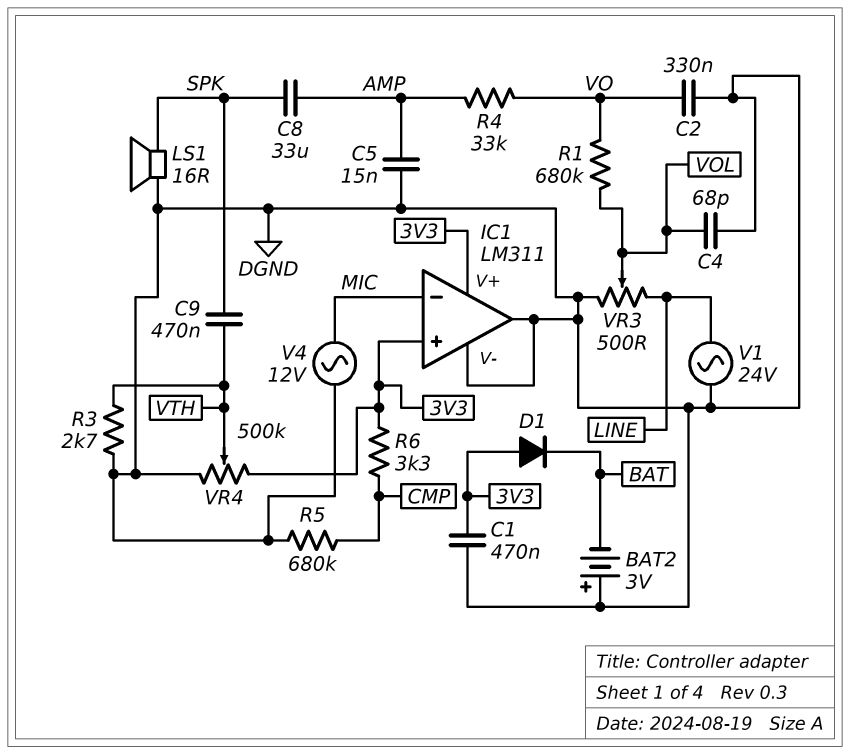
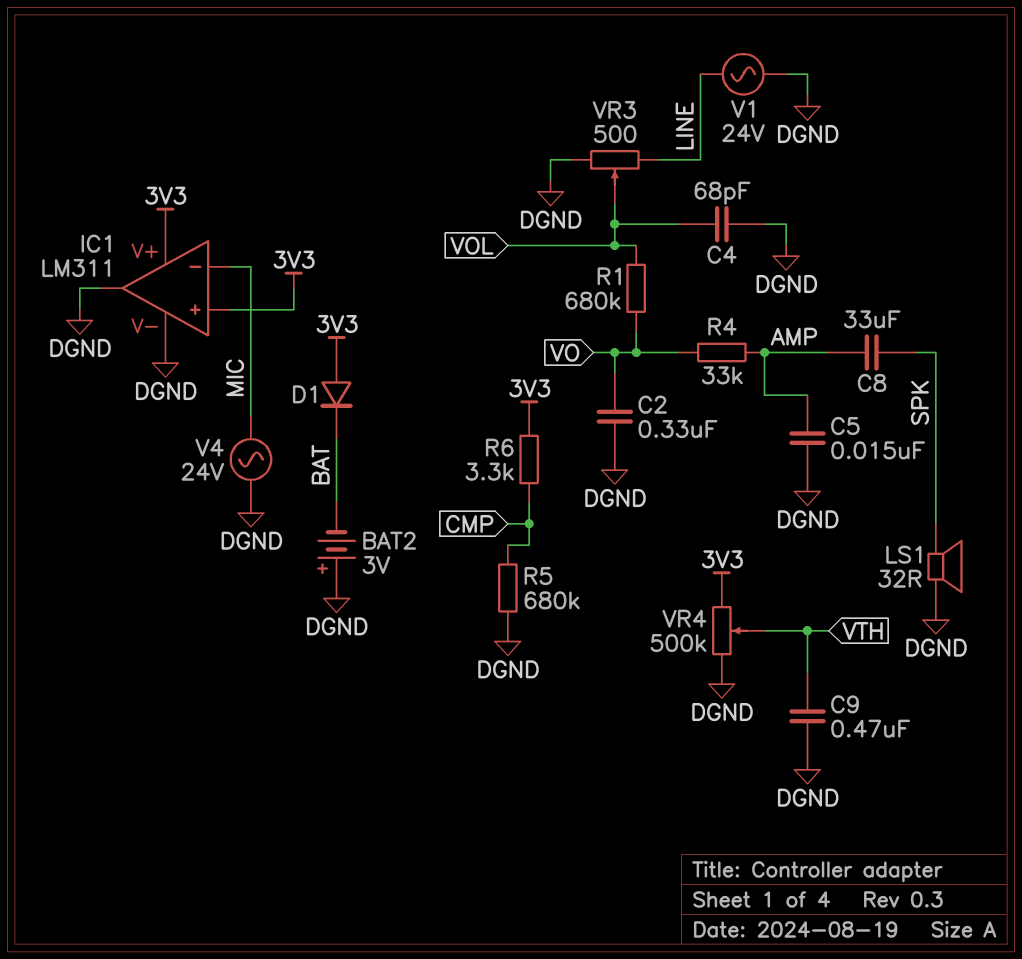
C1: 470nF (3V3, DGND) -> none
C9: 470nF (SPK, VTH) -> 470nF (DGND, VTH)
LS1: speaker 16R (DGND, SPK) -> speaker 32R (DGND, SPK)
R3: 2.7k (DGND, VTH) -> none
V4: AC 12V (DGND, MIC) -> AC 24V (DGND, MIC)

